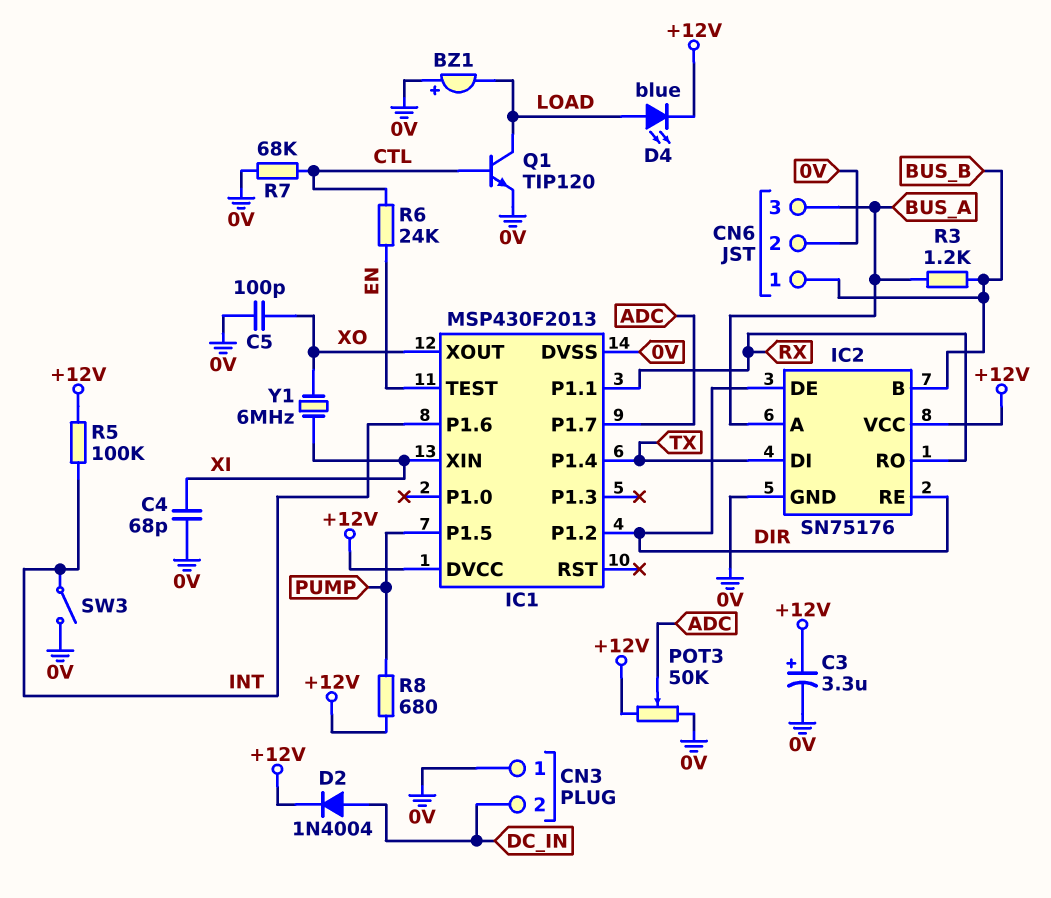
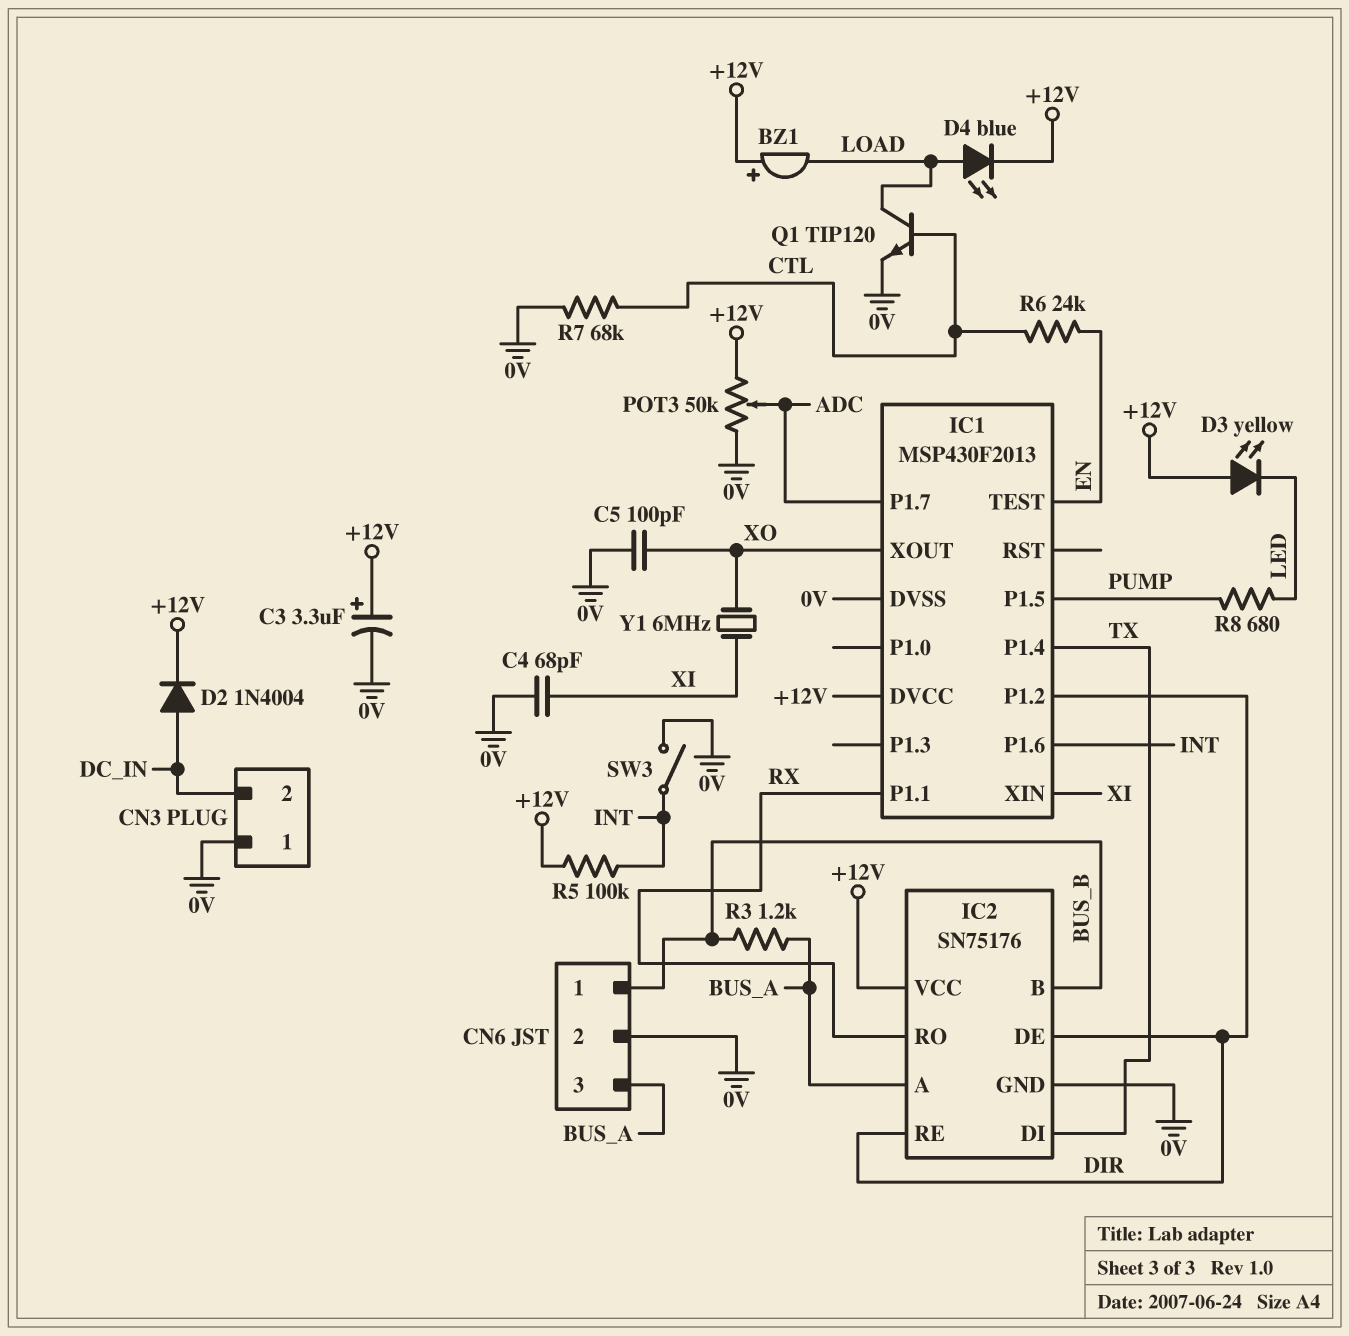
BZ1: buzzer (plus 0V, minus LOAD) -> buzzer (plus +12V, minus LOAD)
D3: none -> LED yellow (A +12V, K LED)
R8: 680 (+12V, PUMP) -> 680 (LED, PUMP)

